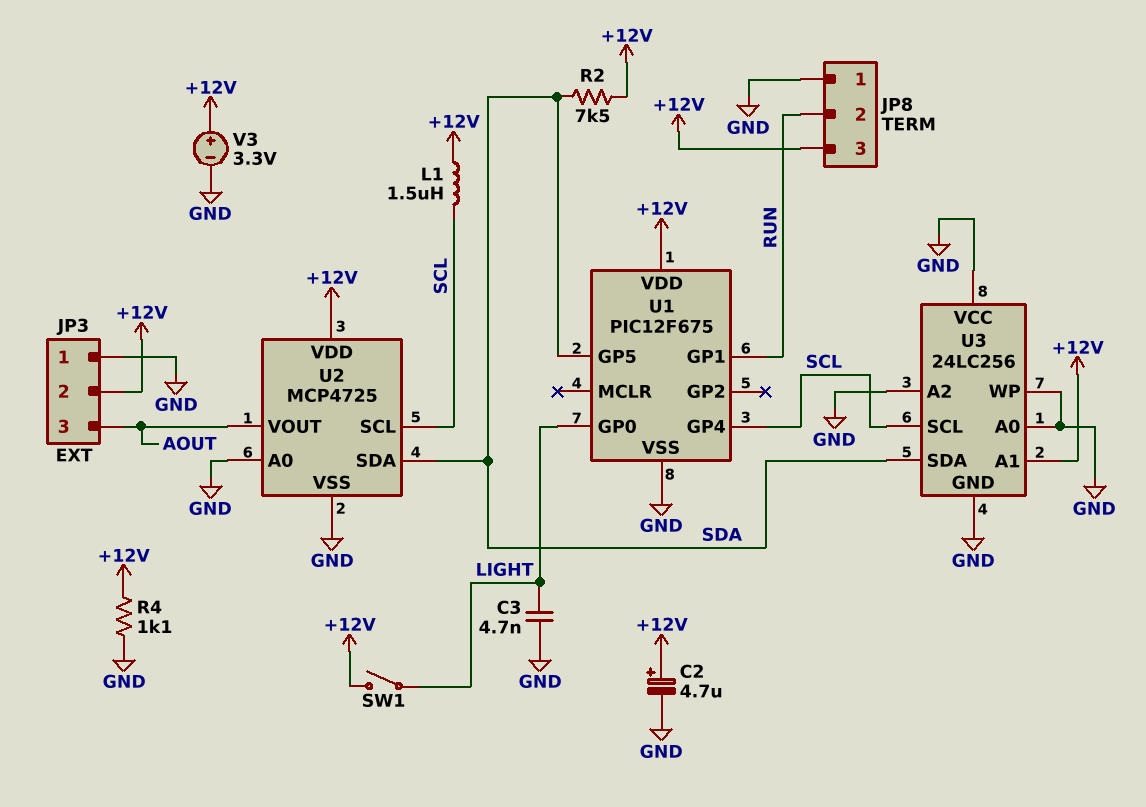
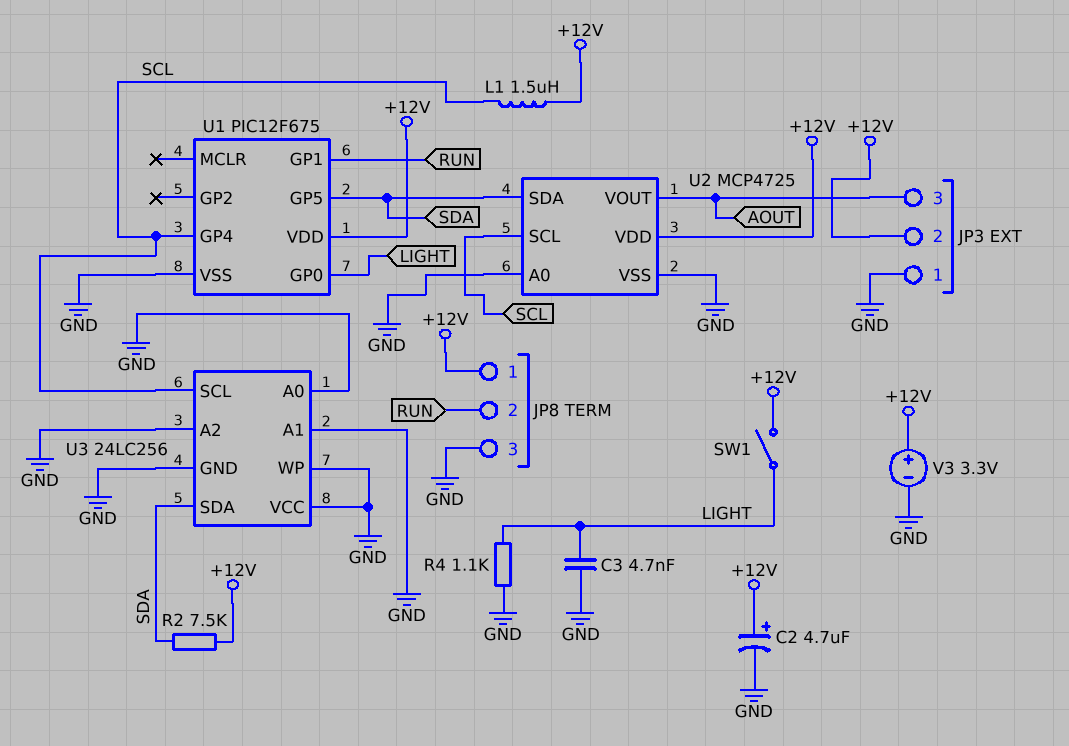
JP8 pin 1: GND -> +12V
JP8 pin 3: +12V -> GND
R4: 1.1k (+12V, GND) -> 1.1k (GND, LIGHT)
U3 pin A1: +12V -> GND

